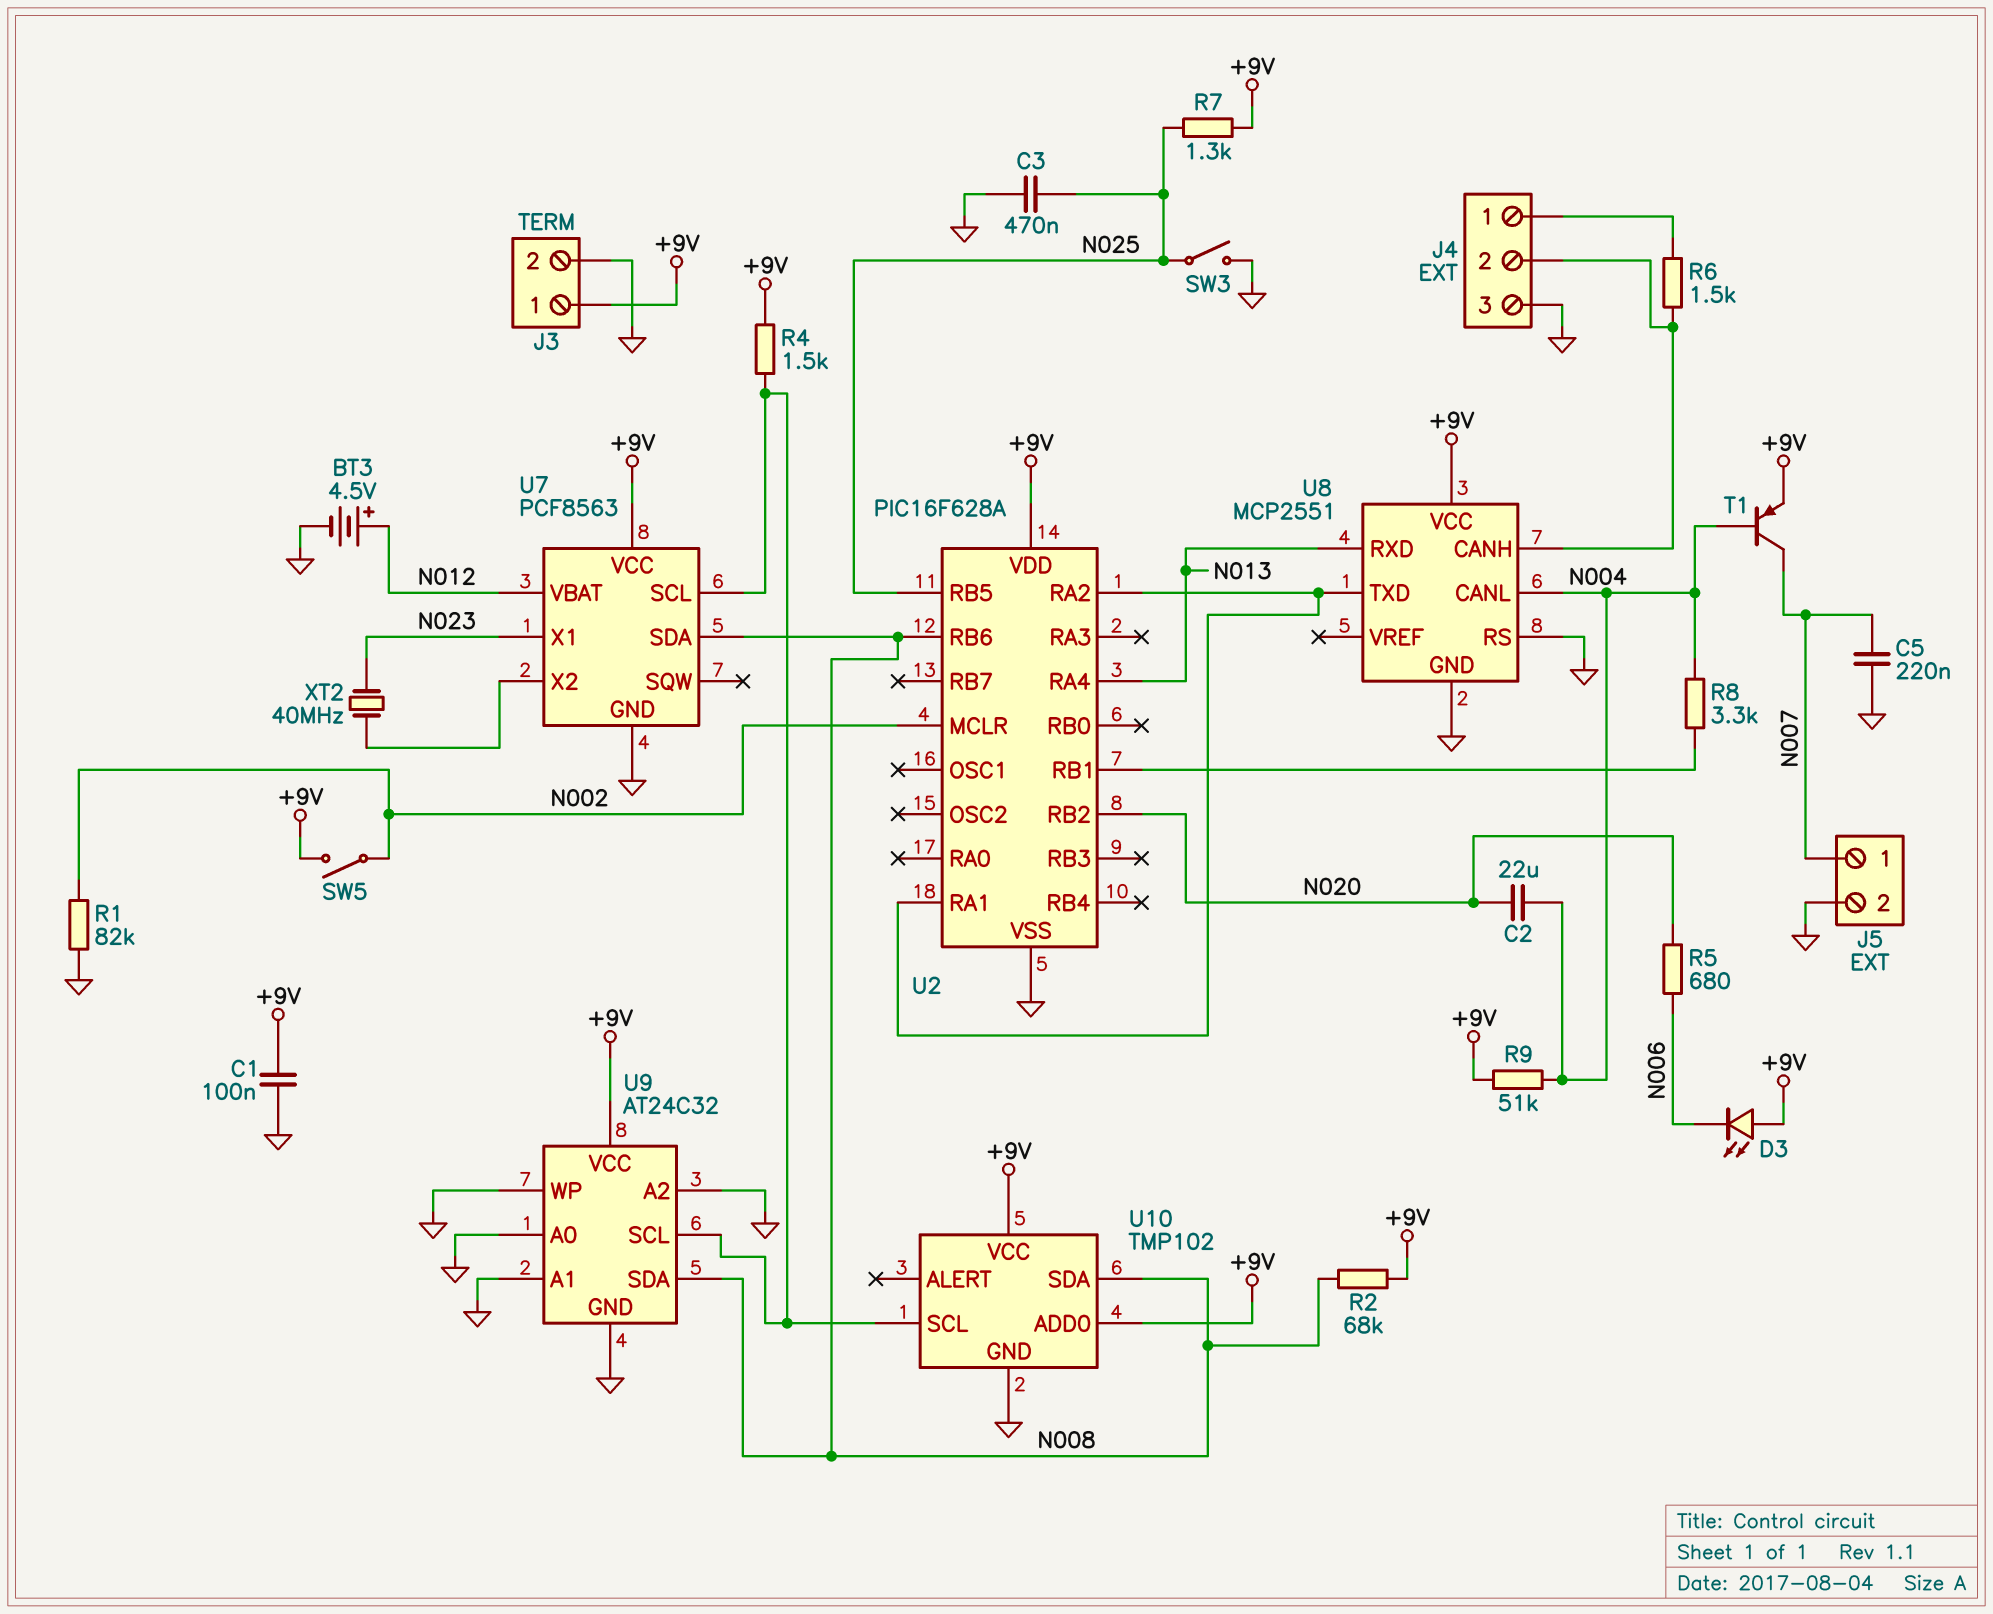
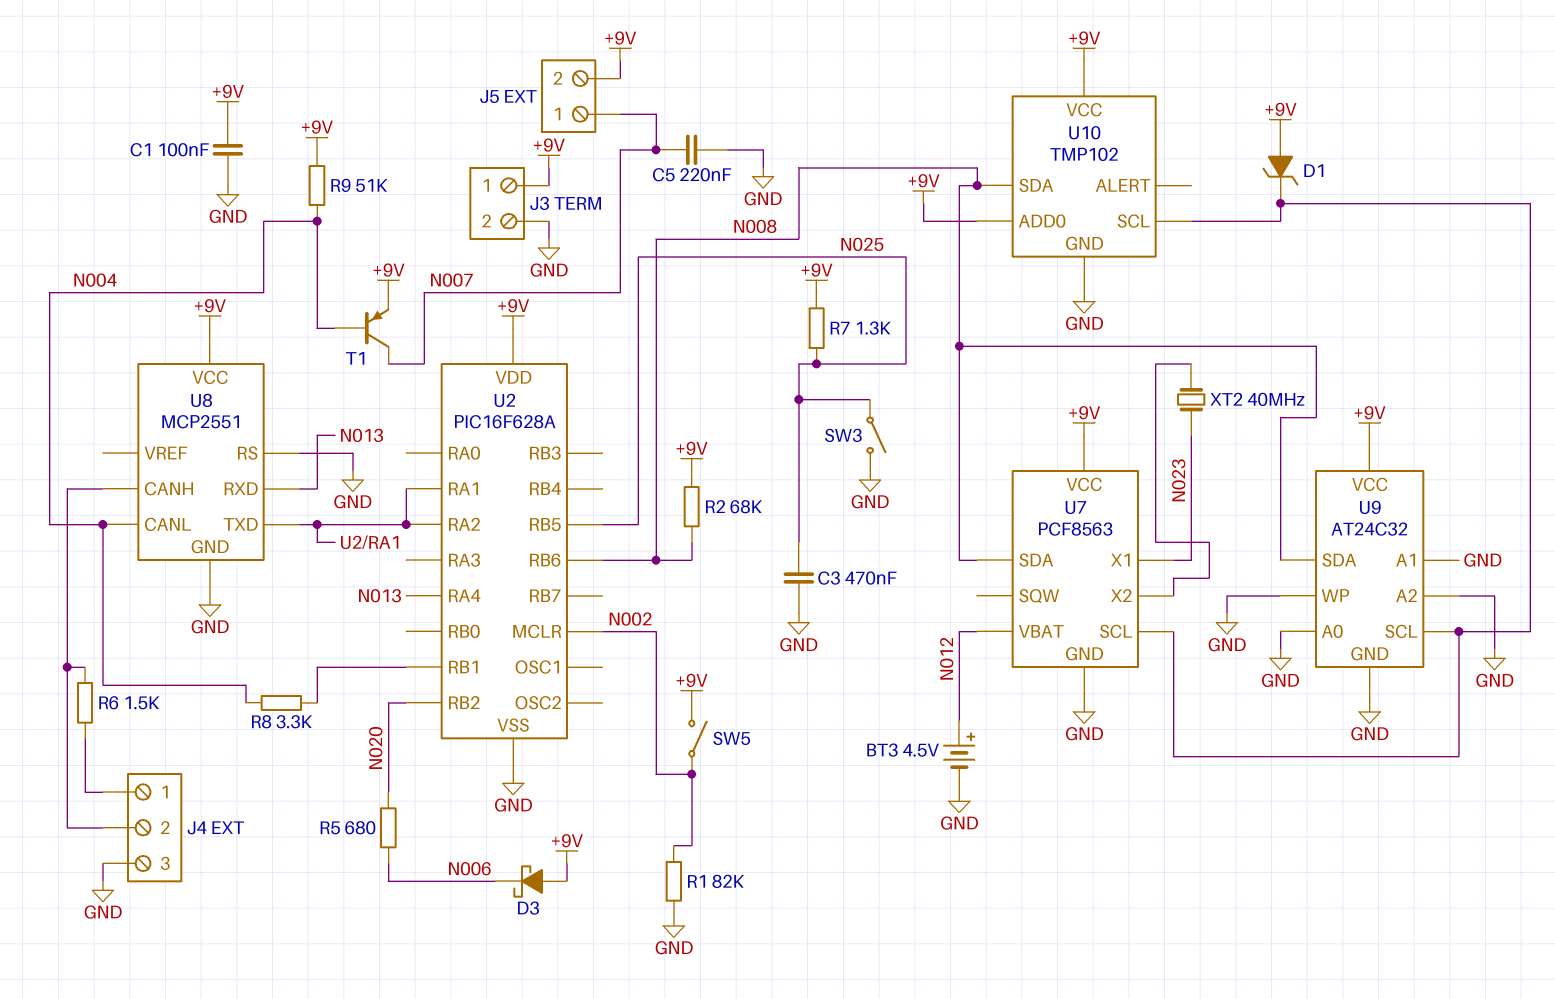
C2: 22uF (N004, N020) -> none
D1: none -> zener (A +9V, K U7/SCL)
D3: LED (A +9V, K N006) -> schottky (A +9V, K N006)
J5 pin 2: GND -> +9V
R4: 1.5k (+9V, U7/SCL) -> none

